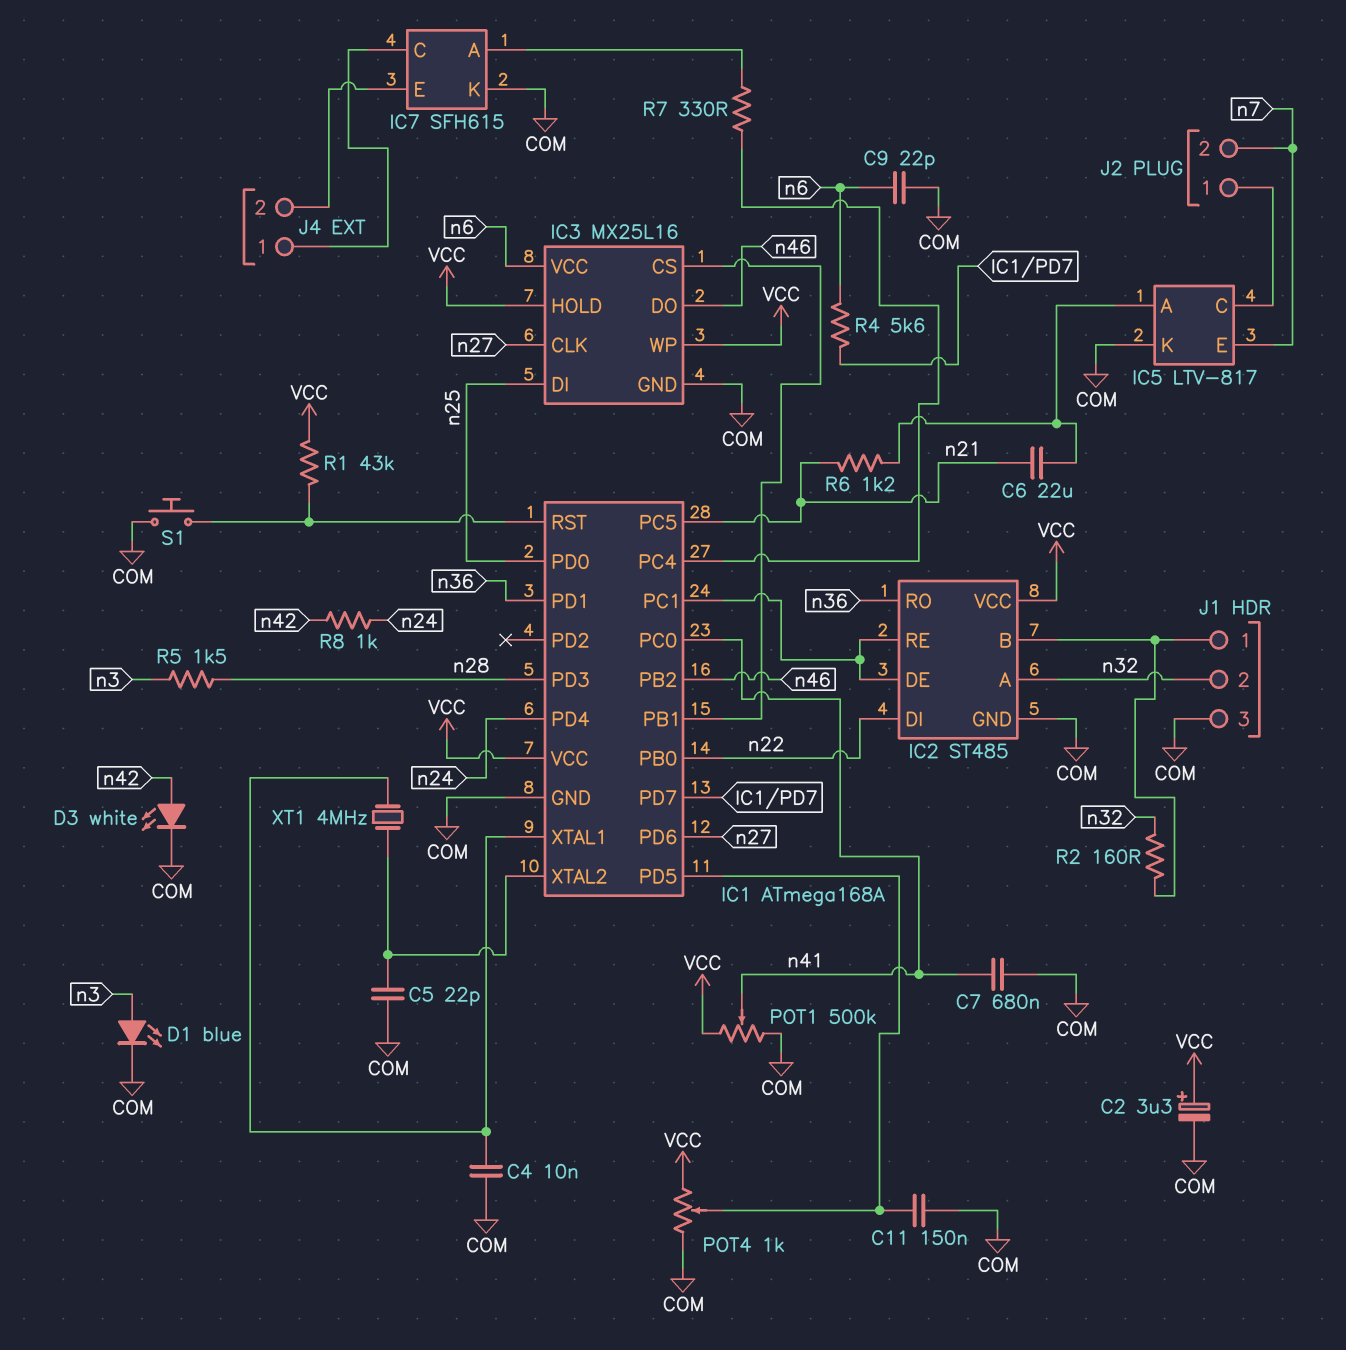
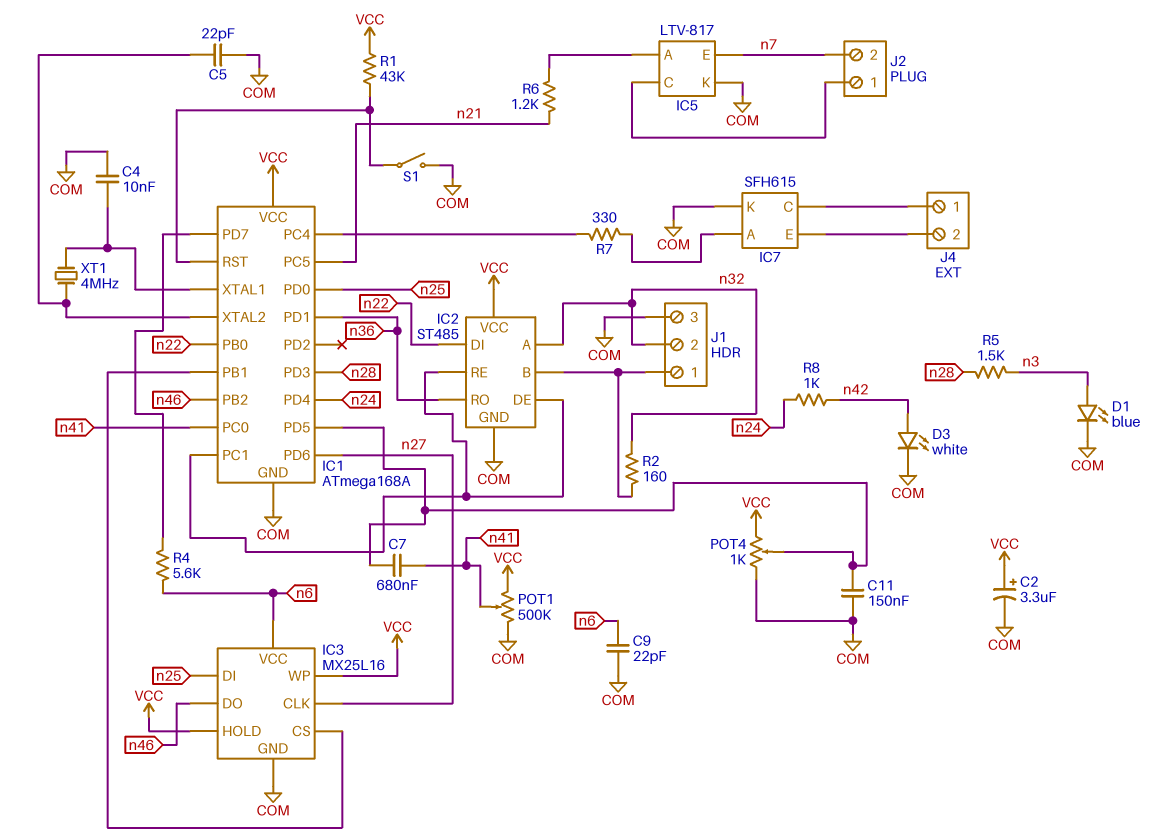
C6: 22uF (IC5/A, n21) -> none
C7: 680nF (COM, n41) -> 680nF (IC1/PD5, n41)
S1: button (COM, IC1/RST) -> switch (COM, IC1/RST)

